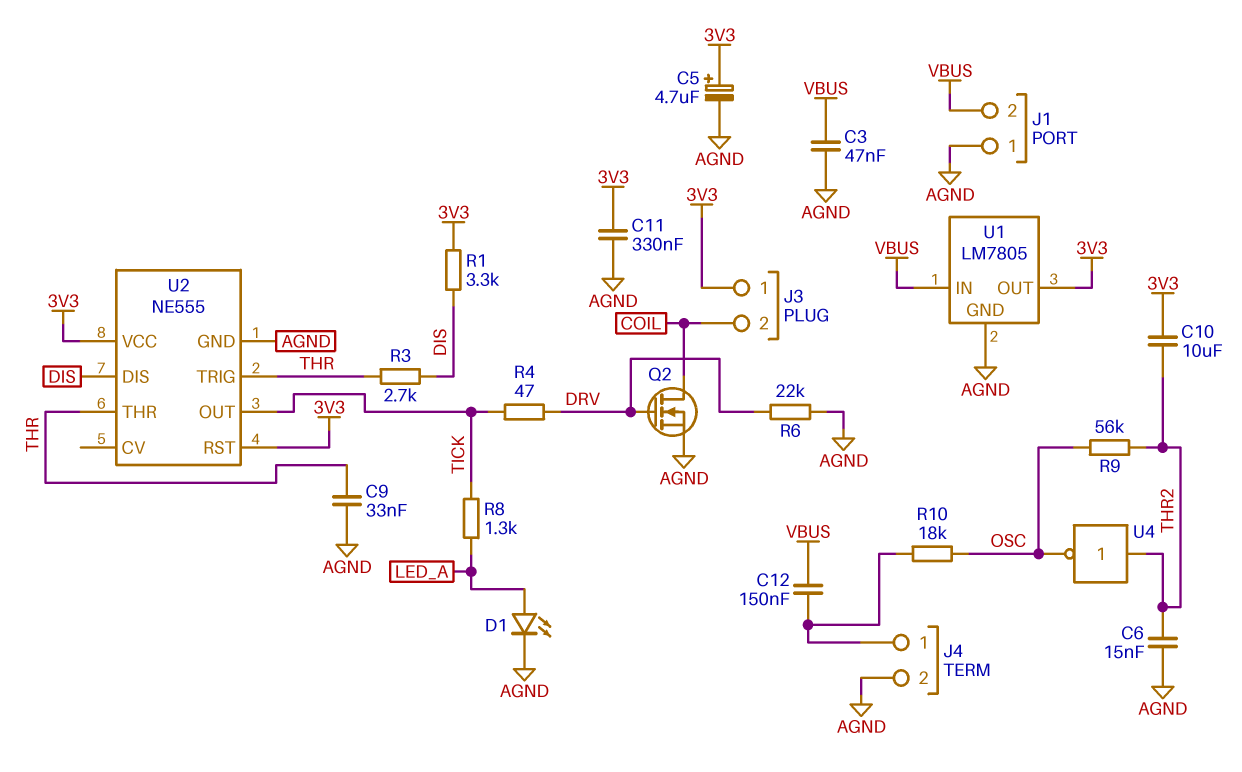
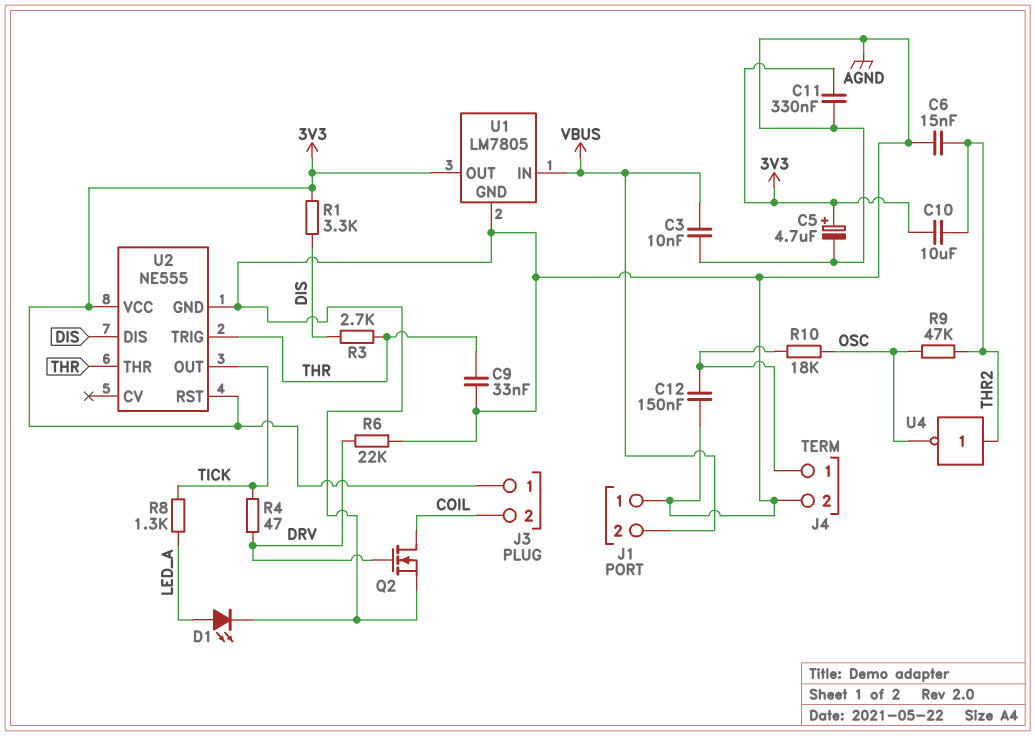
C3: 47nF (AGND, VBUS) -> 10nF (AGND, VBUS)
C12: 150nF (J4/1, VBUS) -> 150nF (AGND, J4/1)
R9: 56k (OSC, THR2) -> 47k (OSC, THR2)

